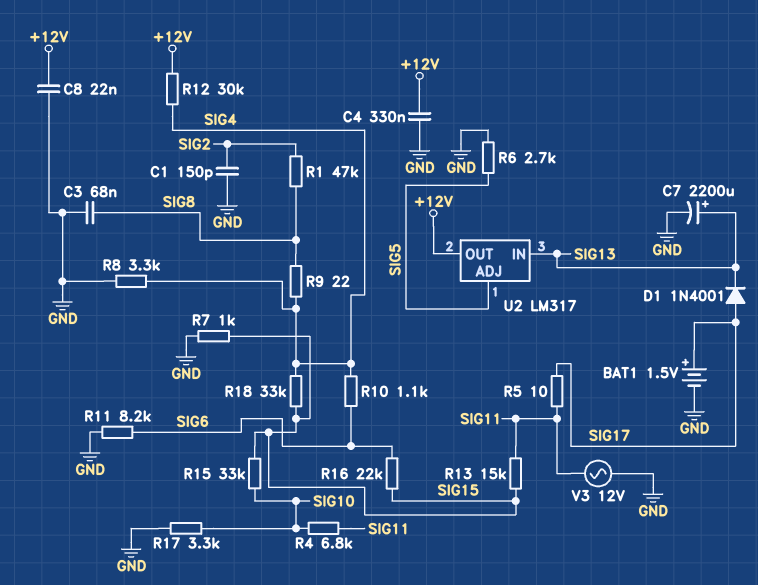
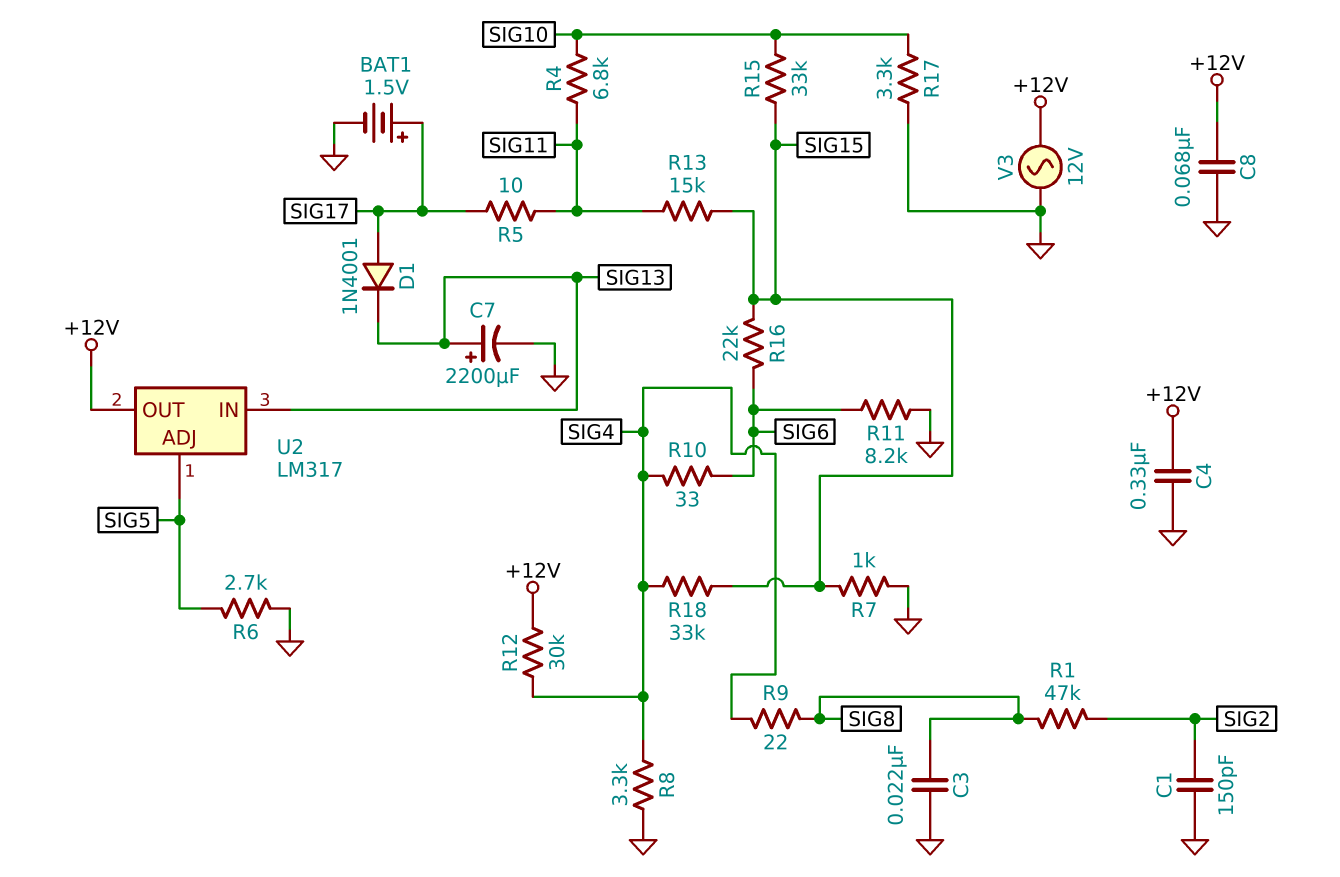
C3: 68nF (GND, SIG8) -> 22nF (GND, SIG8)
C8: 22nF (+12V, GND) -> 68nF (+12V, GND)
R10: 1.1k (SIG4, SIG6) -> 33 (SIG4, SIG6)
V3: AC 12V (GND, SIG11) -> AC 12V (+12V, GND)

